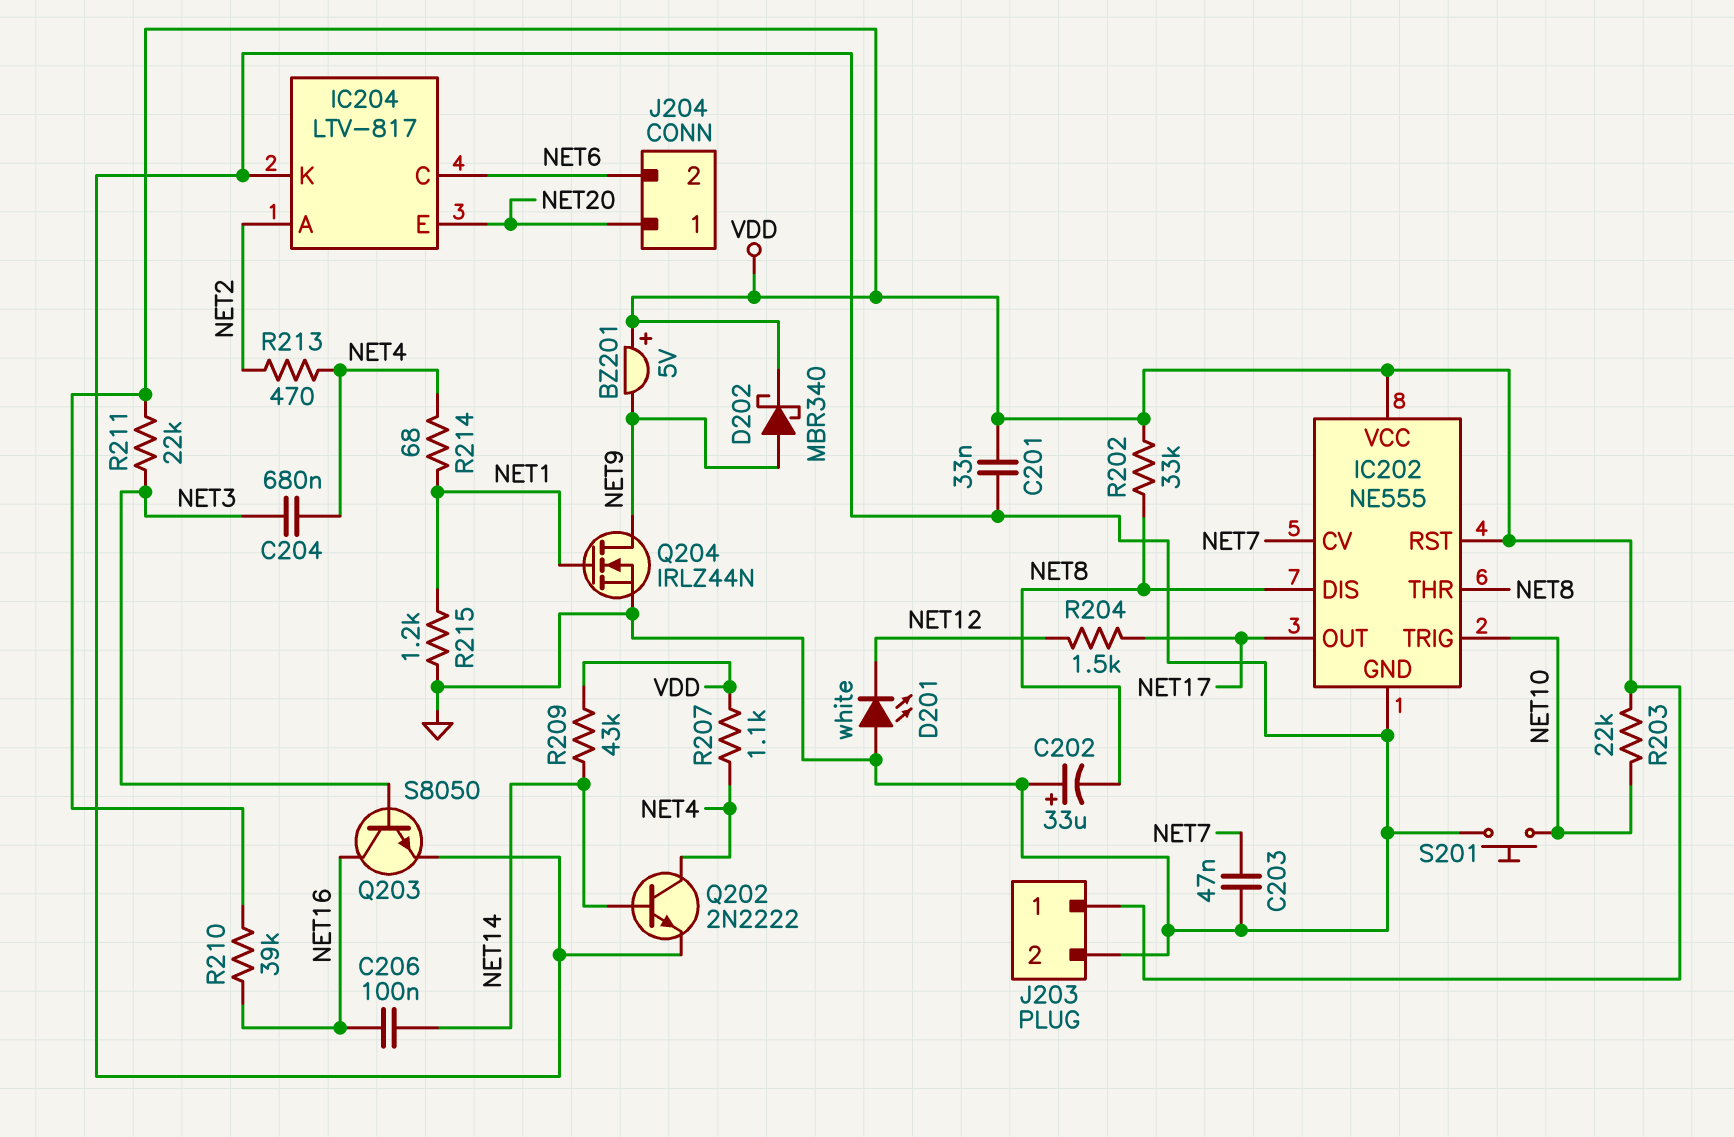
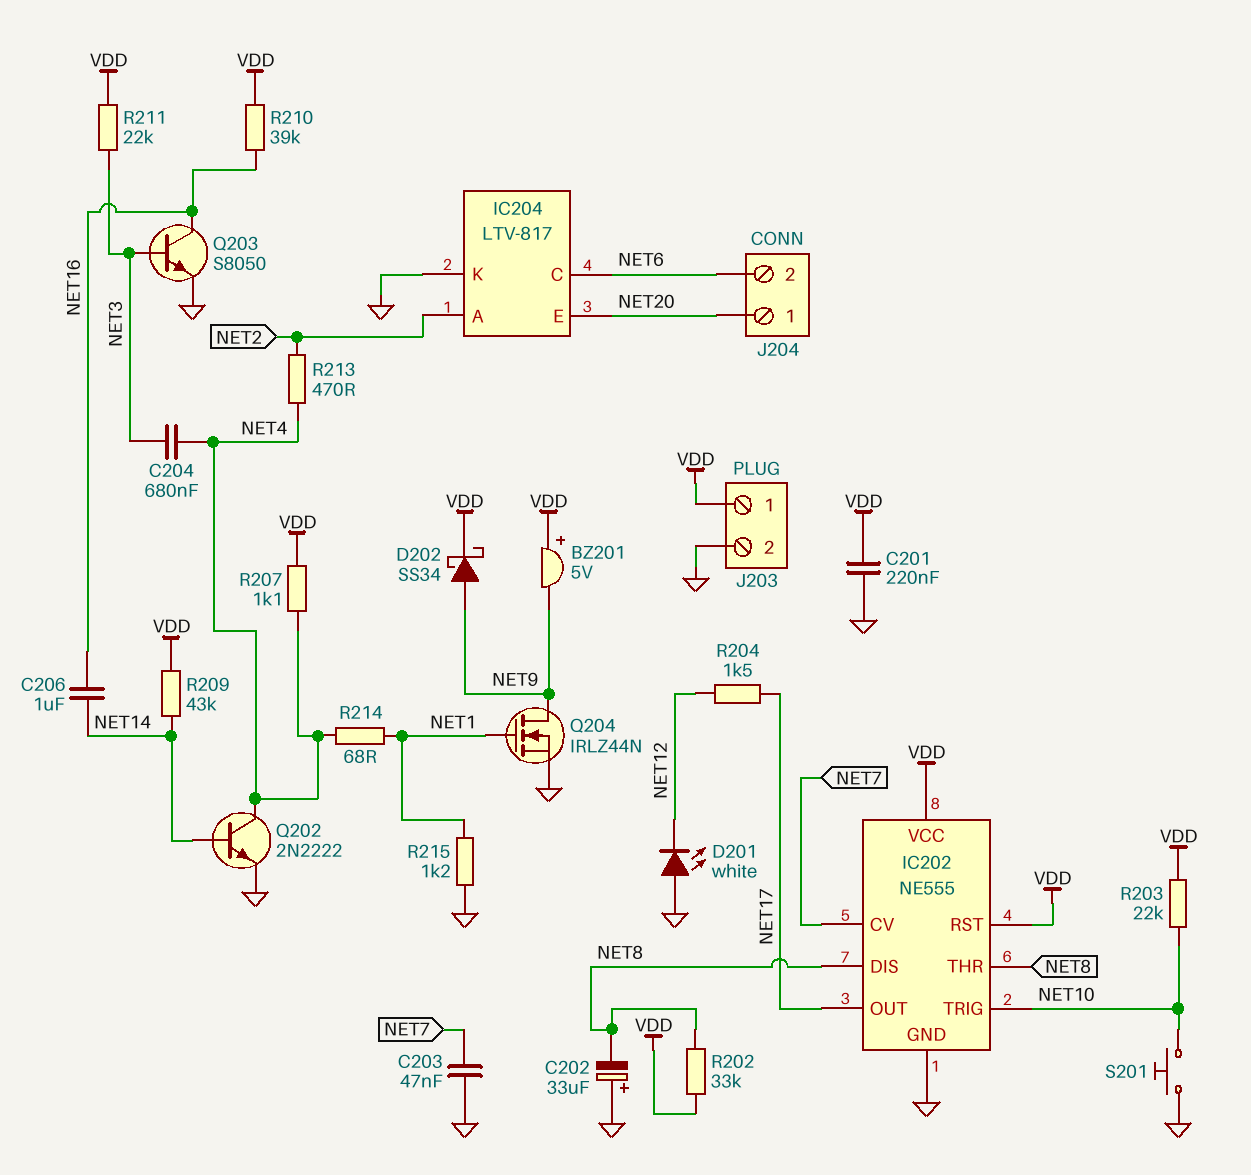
C201: 33nF (GND, VDD) -> 220nF (GND, VDD)
C206: 100nF (NET14, NET16) -> 1uF (NET14, NET16)
D202: schottky MBR340 (A NET9, K VDD) -> schottky SS34 (A NET9, K VDD)

